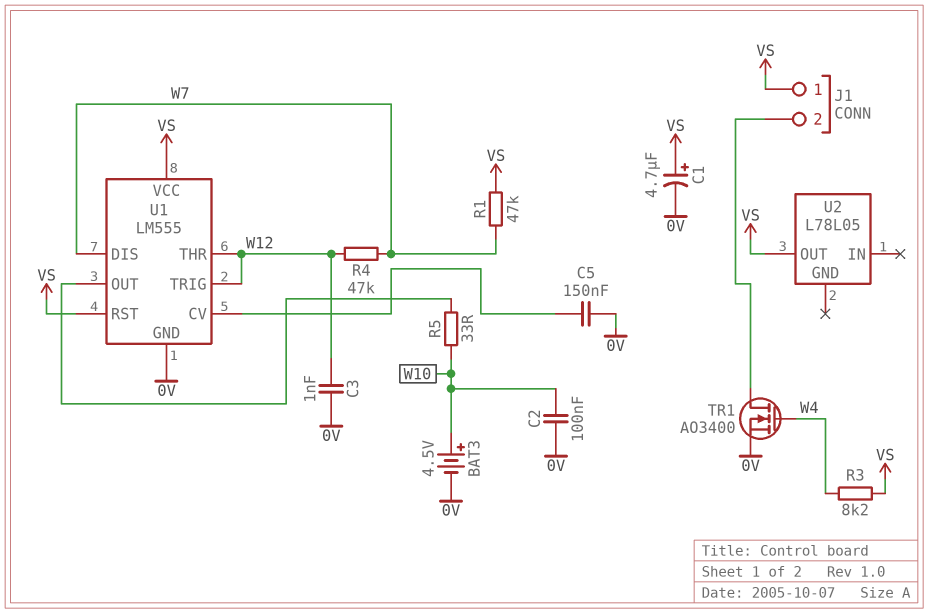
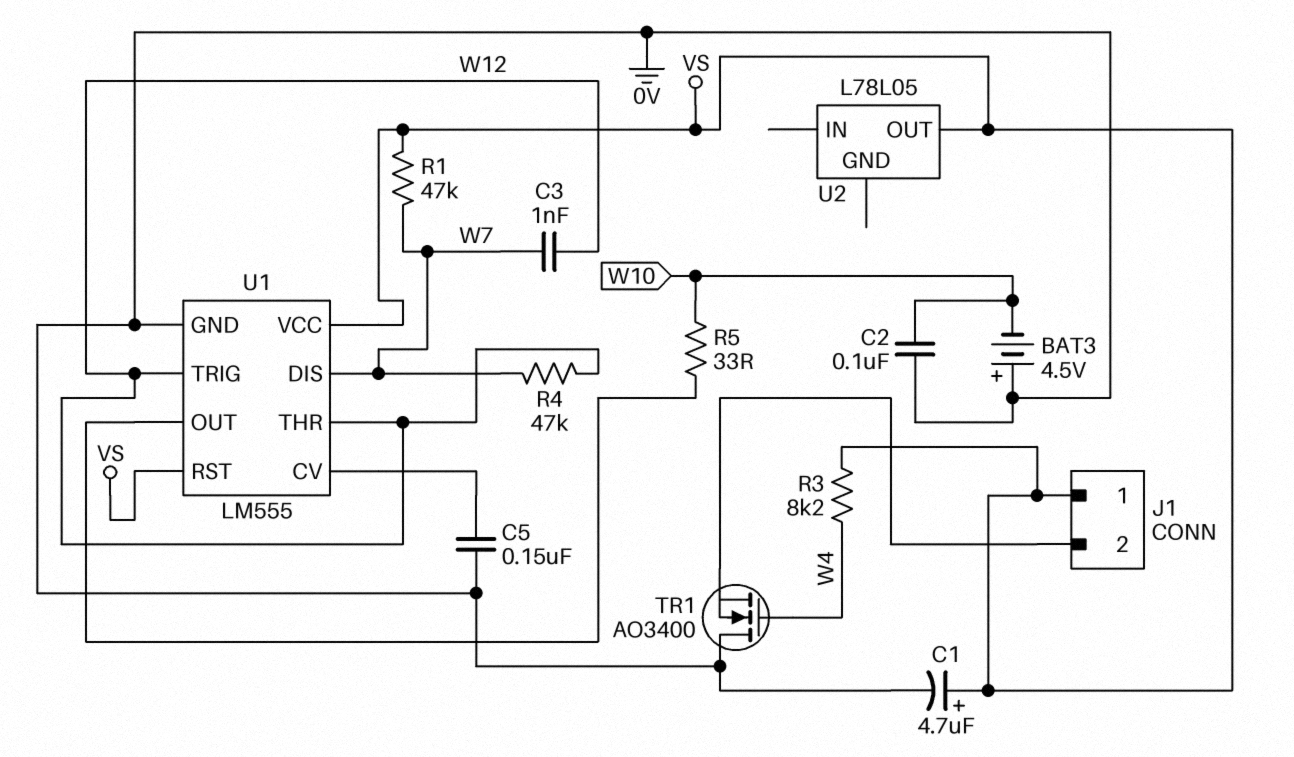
BAT3: 4.5V (plus W10, minus 0V) -> 4.5V (plus 0V, minus W10)
C3: 1nF (0V, W12) -> 1nF (W7, W12)
TR1: NMOS AO3400 (G W4, D J1/2, S 0V) -> NMOS AO3400 (G W4, D 0V, S J1/2)

